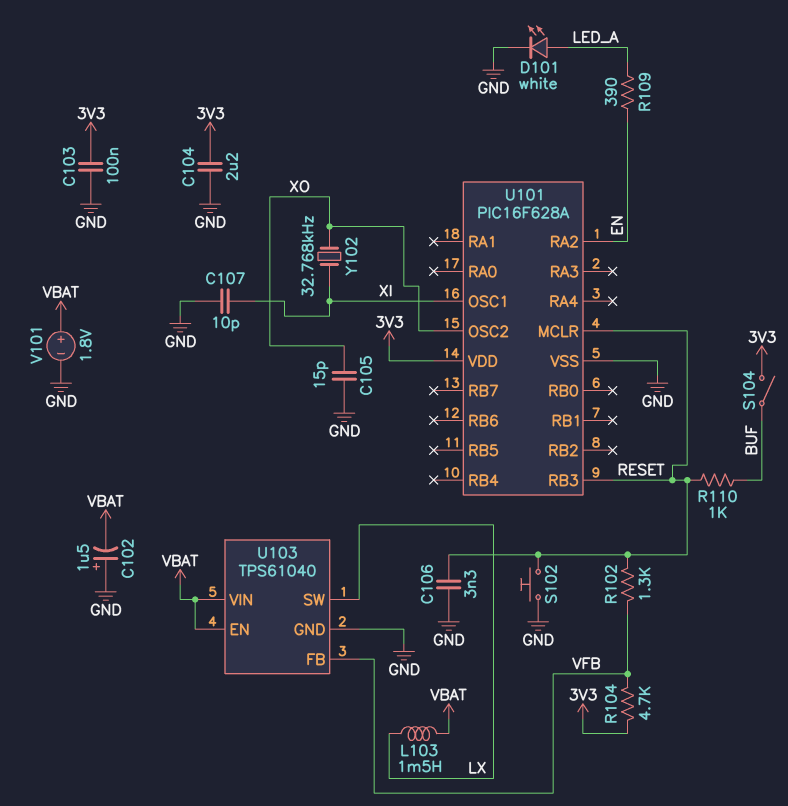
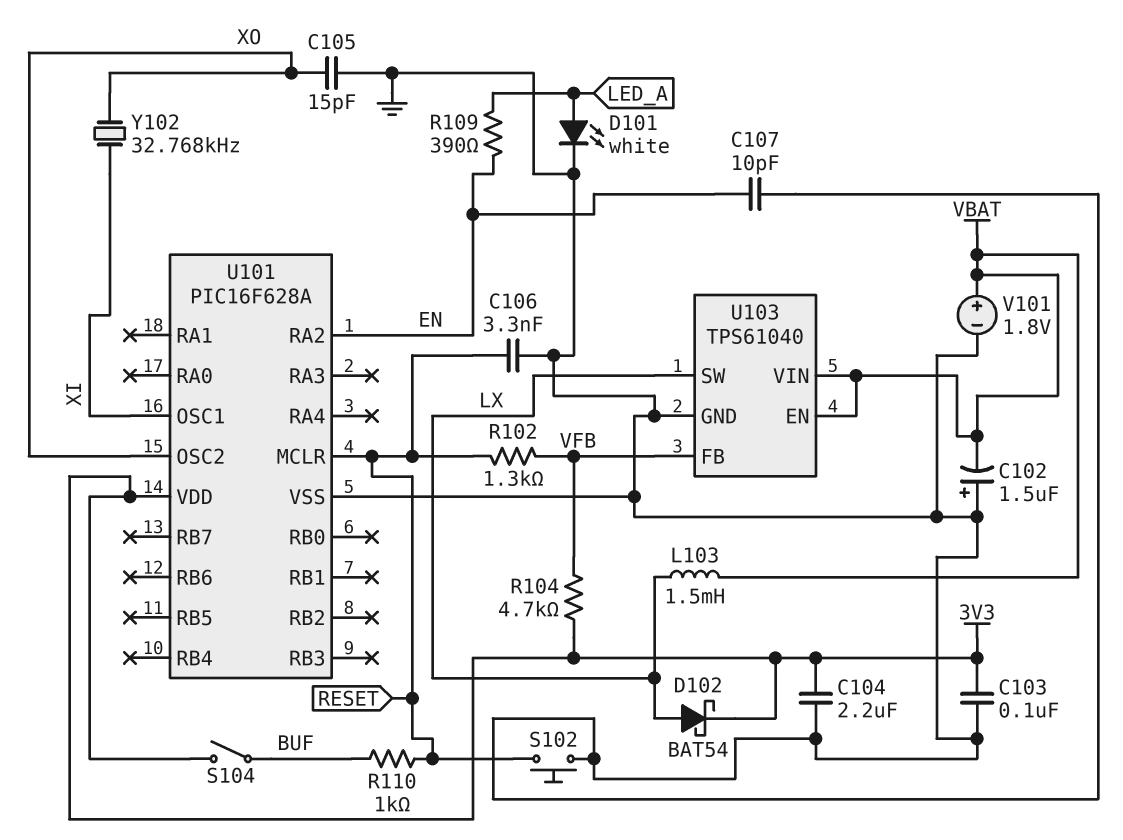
C107: 10pF (GND, XI) -> 10pF (EN, GND)
D102: none -> schottky BAT54 (A LX, K 3V3)
U101 pin RB3: RESET -> none

